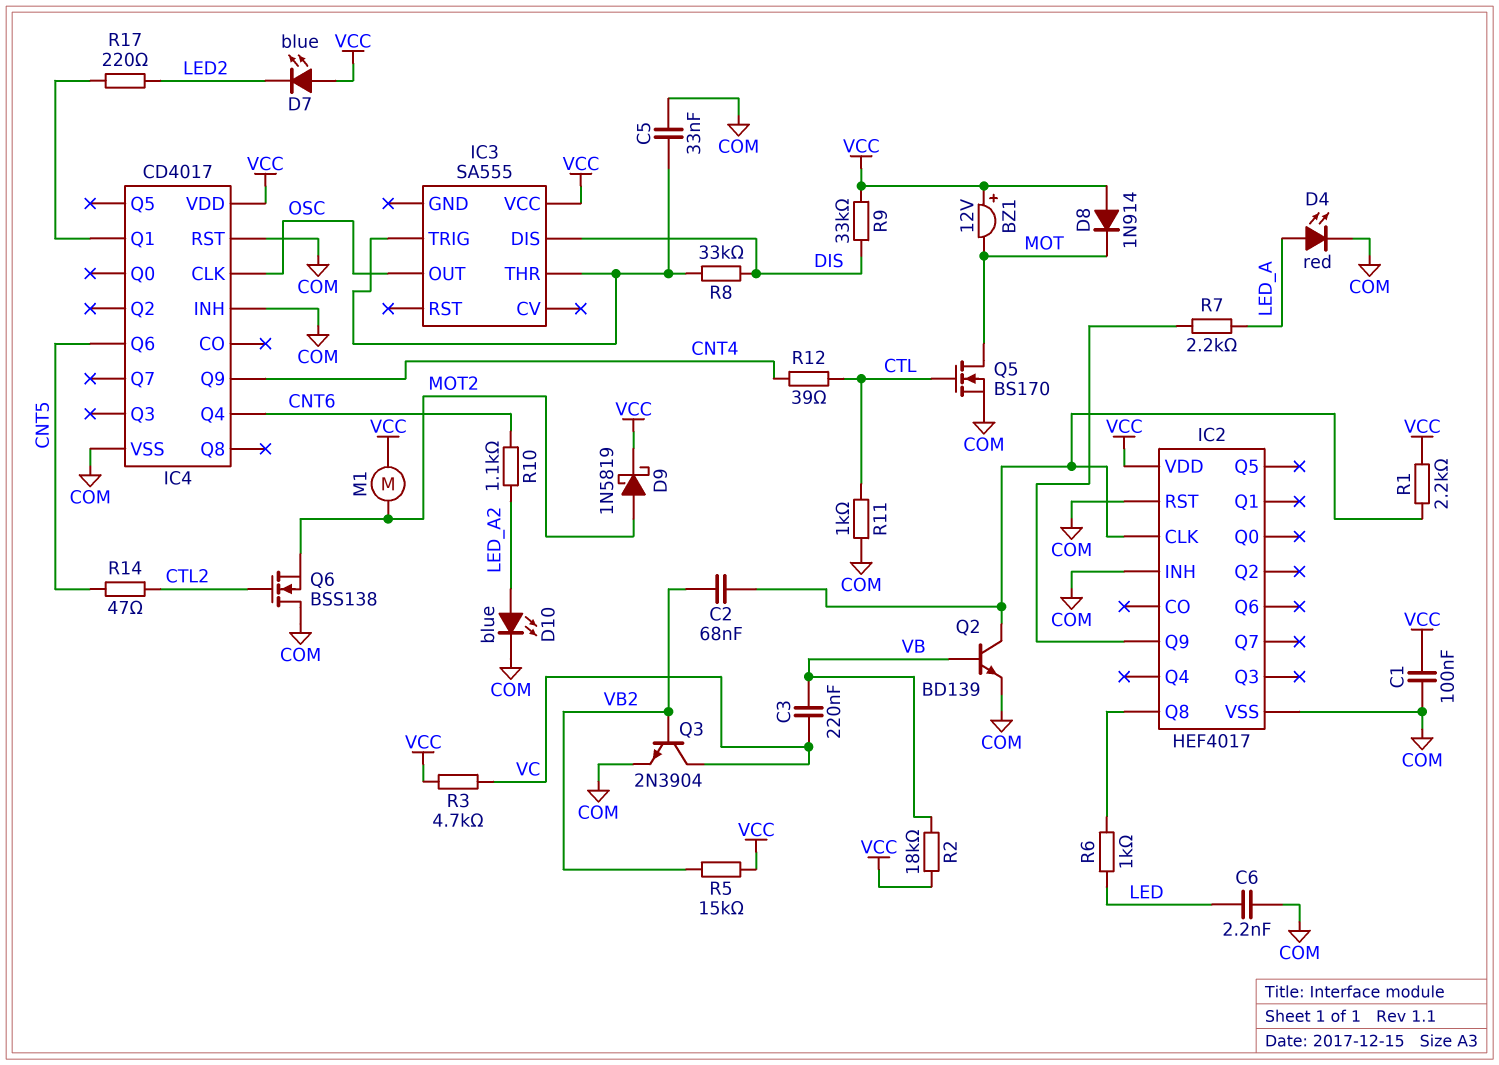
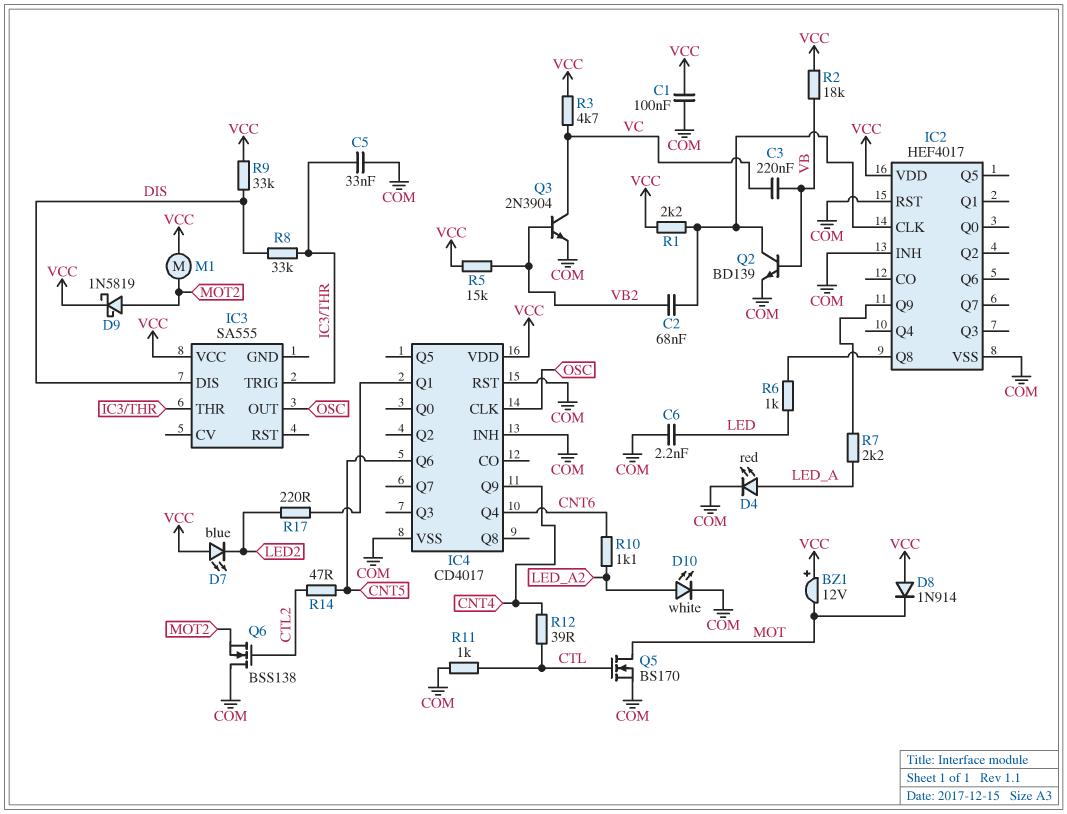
D10: LED blue (A LED_A2, K COM) -> LED white (A LED_A2, K COM)

